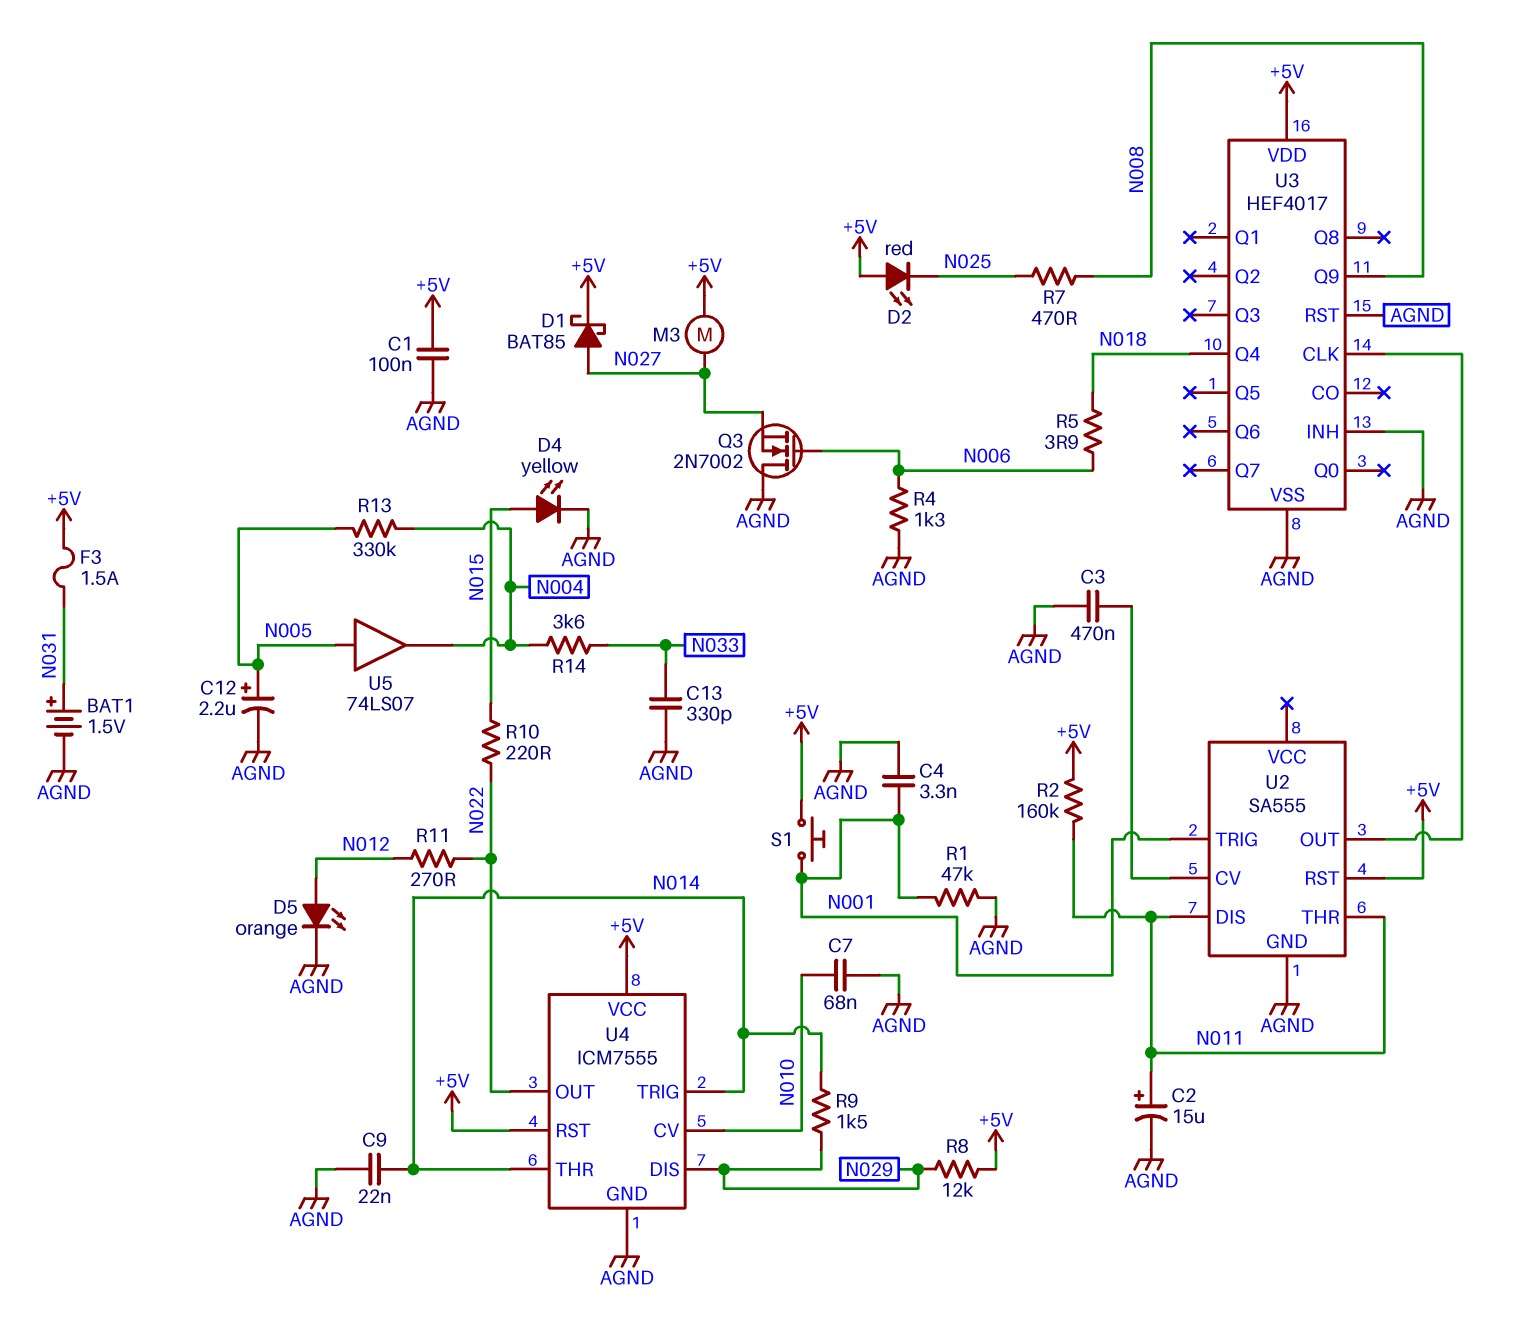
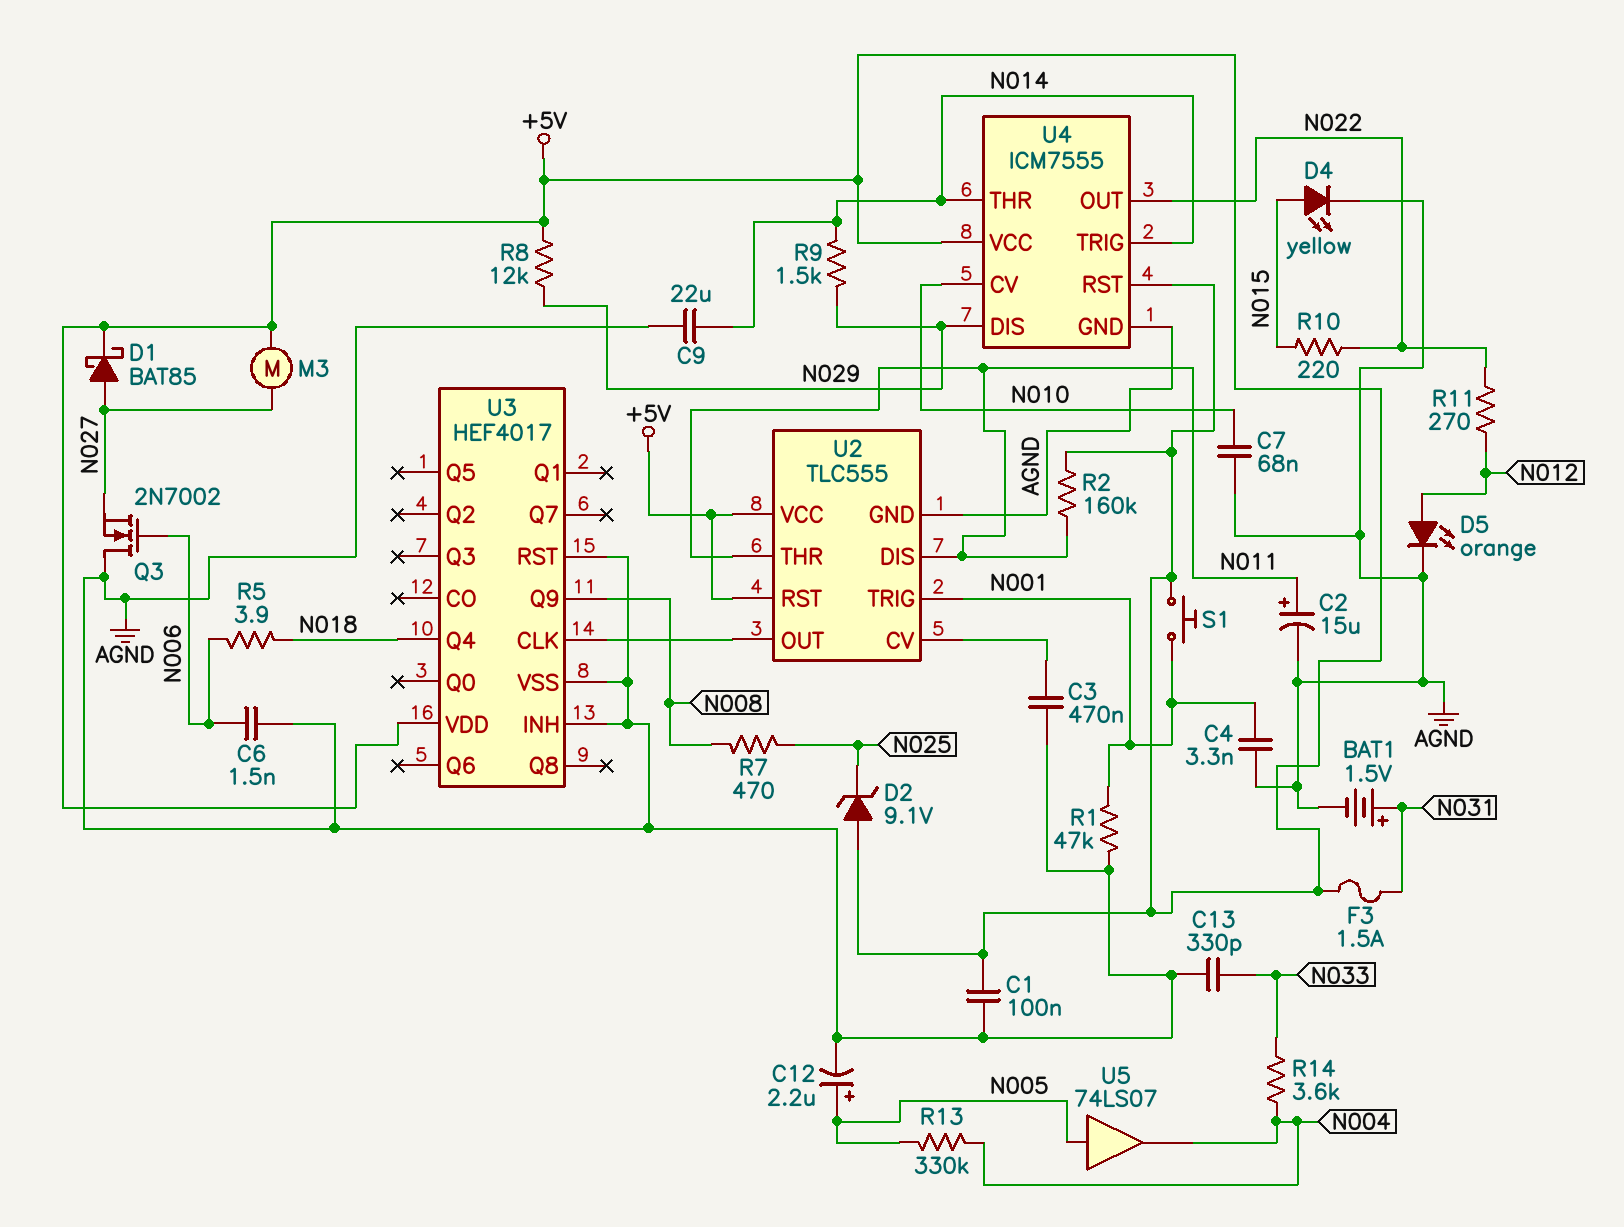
C6: none -> 1.5nF (AGND, N006)
C9: 22nF (AGND, N014) -> 22uF (AGND, N014)
D2: LED red (A +5V, K N025) -> zener 9.1V (A +5V, K N025)
R4: 1.3k (AGND, N006) -> none
U2: SA555 -> TLC555
U2 pin VCC: none -> +5V

